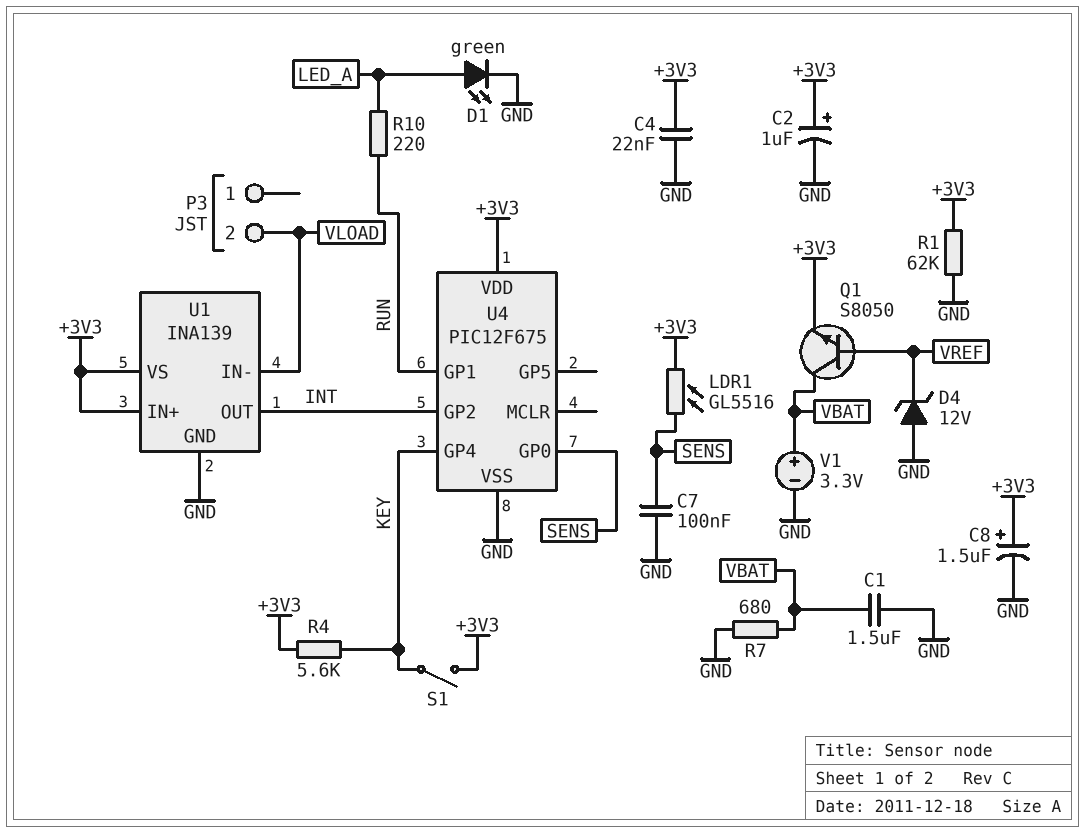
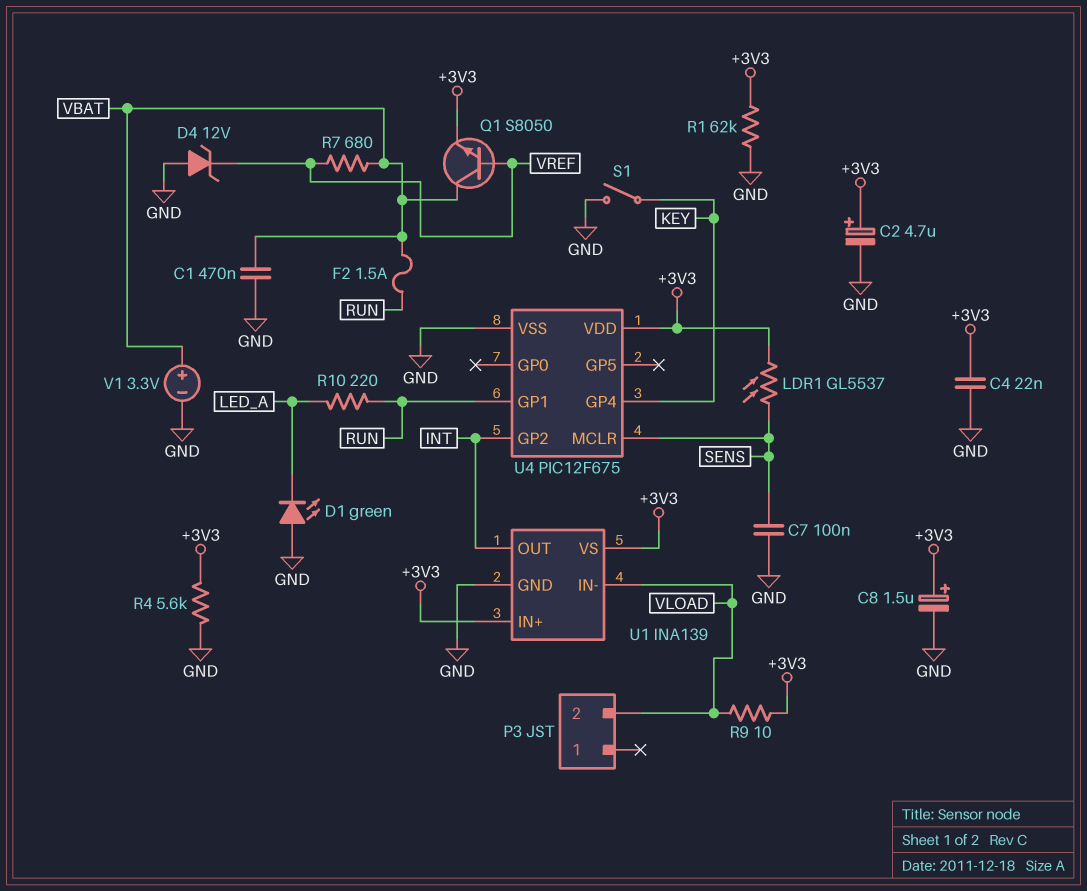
C1: 1.5uF (GND, VBAT) -> 470nF (GND, VBAT)
C2: 1uF (plus +3V3, minus GND) -> 4.7uF (plus +3V3, minus GND)
D1: LED green (A LED_A, K GND) -> LED green (A GND, K LED_A)
F2: none -> 1.5A (RUN, VBAT)
LDR1: GL5516 (+3V3, SENS) -> GL5537 (+3V3, SENS)
R4: 5.6k (+3V3, KEY) -> 5.6k (+3V3, GND)
R7: 680 (GND, VBAT) -> 680 (VBAT, VREF)
R9: none -> 10 (+3V3, VLOAD)
S1: switch (+3V3, KEY) -> switch (GND, KEY)
U4 pin GP0: SENS -> none
U4 pin MCLR: none -> SENS

